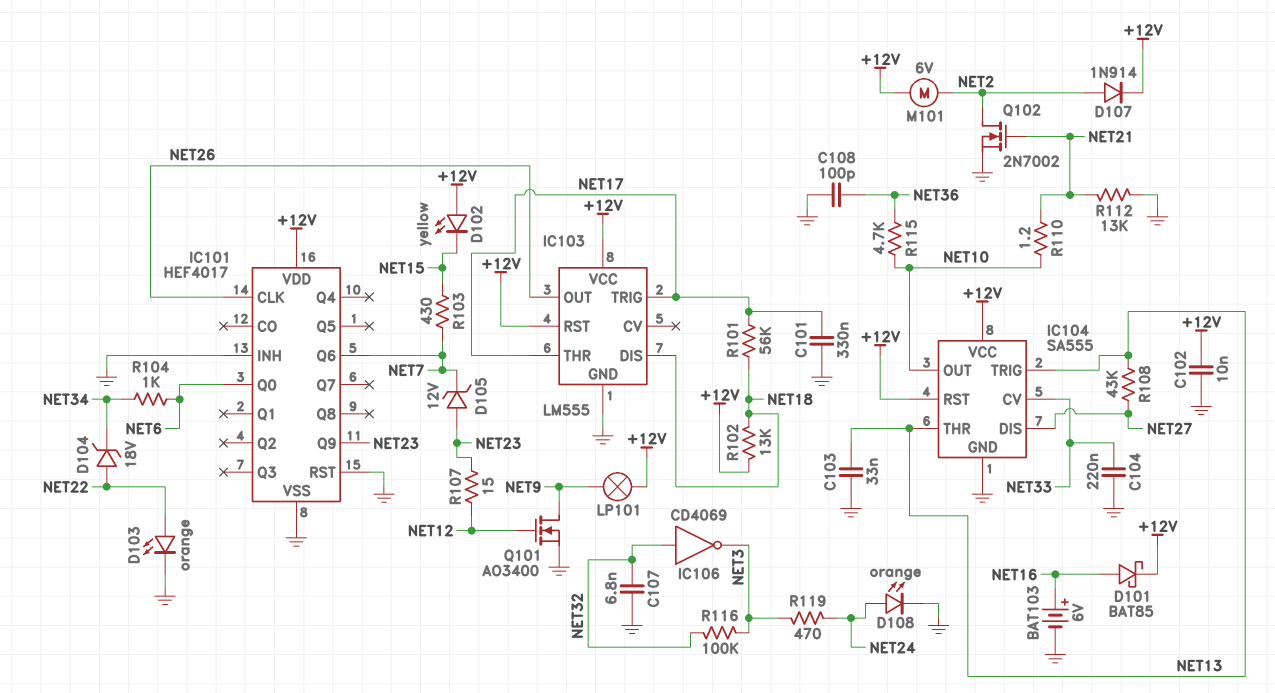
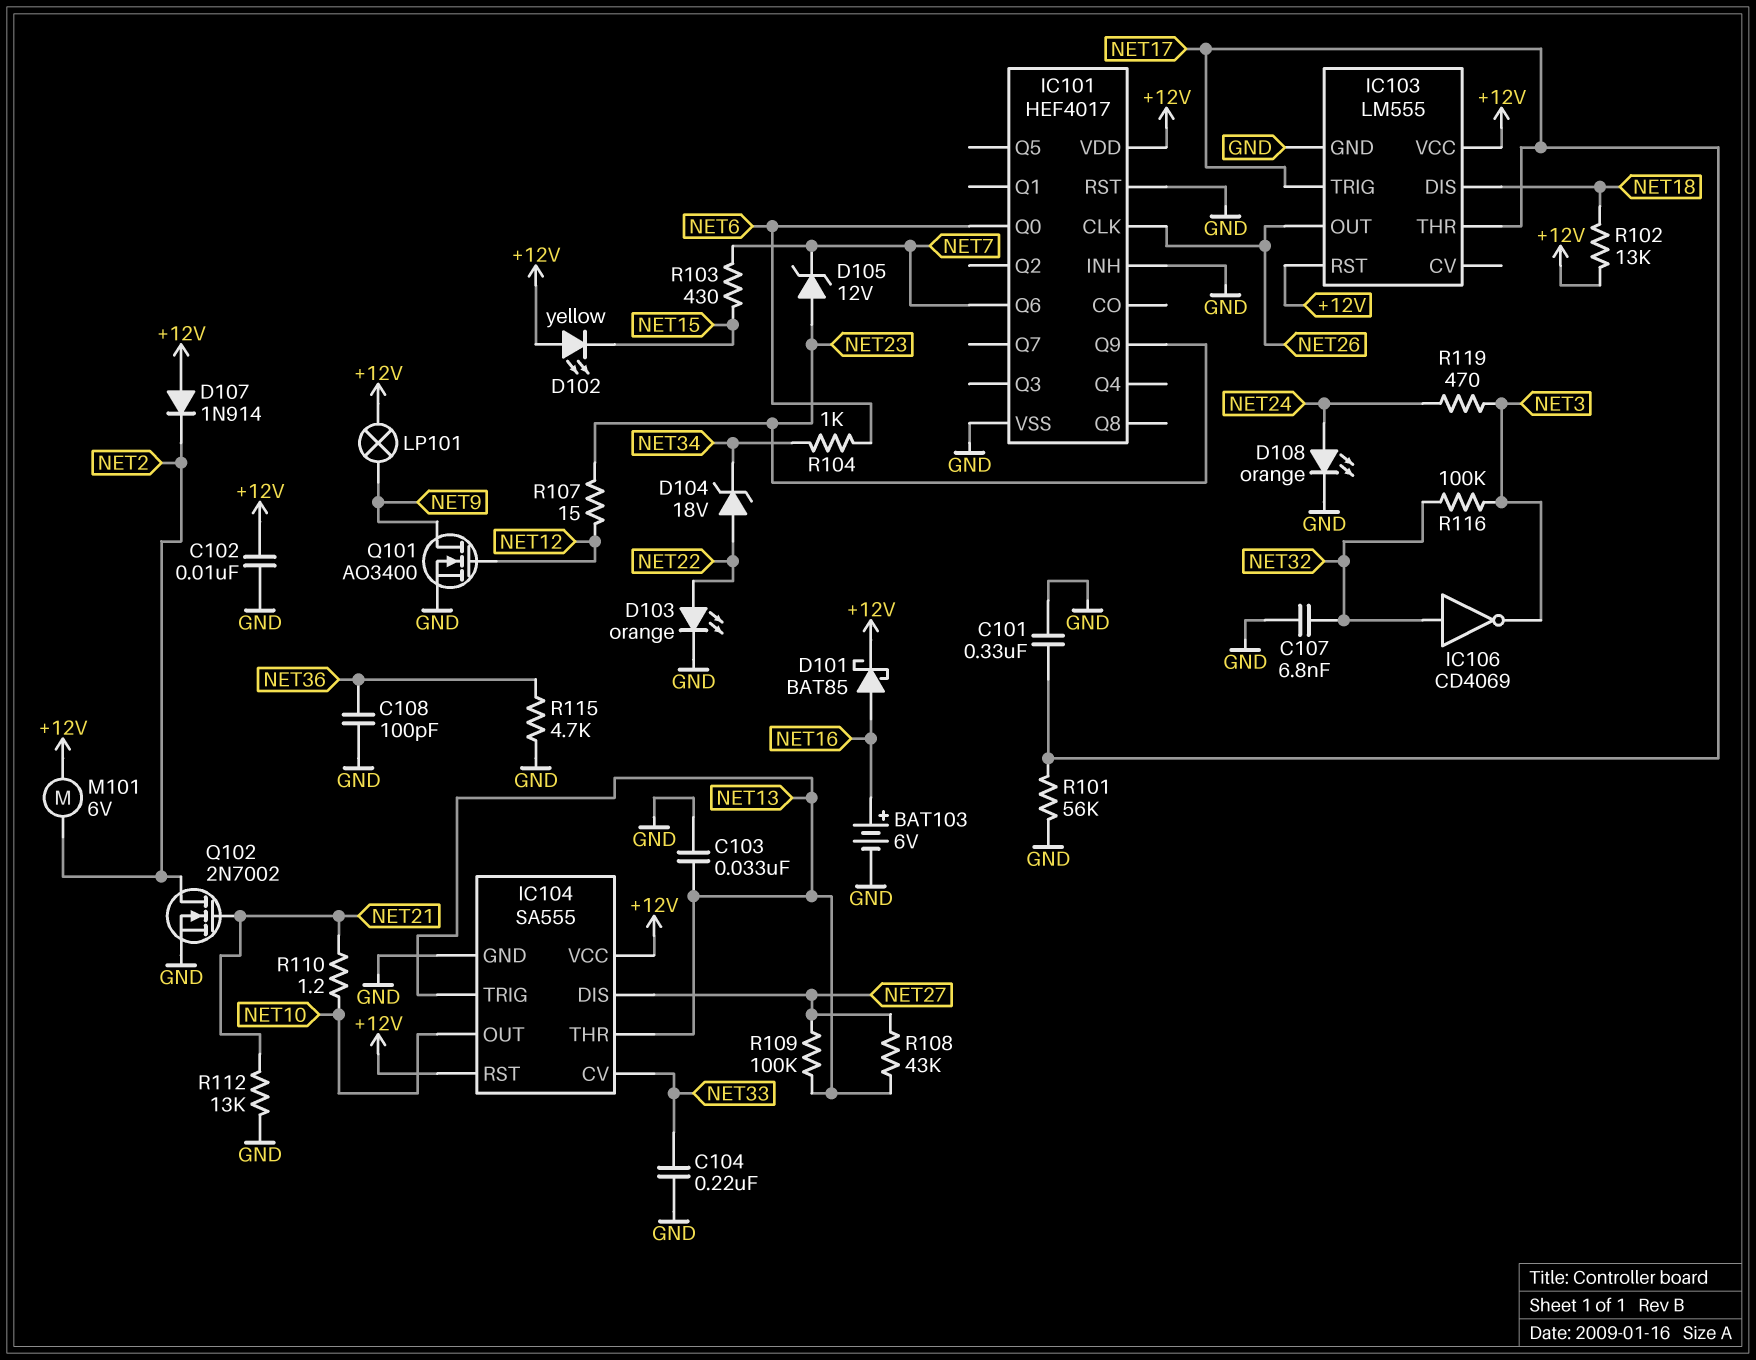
D107: diode 1N914 (A NET2, K +12V) -> diode 1N914 (A +12V, K NET2)
R101: 56k (NET17, NET18) -> 56k (GND, NET17)
R109: none -> 100k (NET13, NET27)
R115: 4.7k (NET10, NET36) -> 4.7k (GND, NET36)

